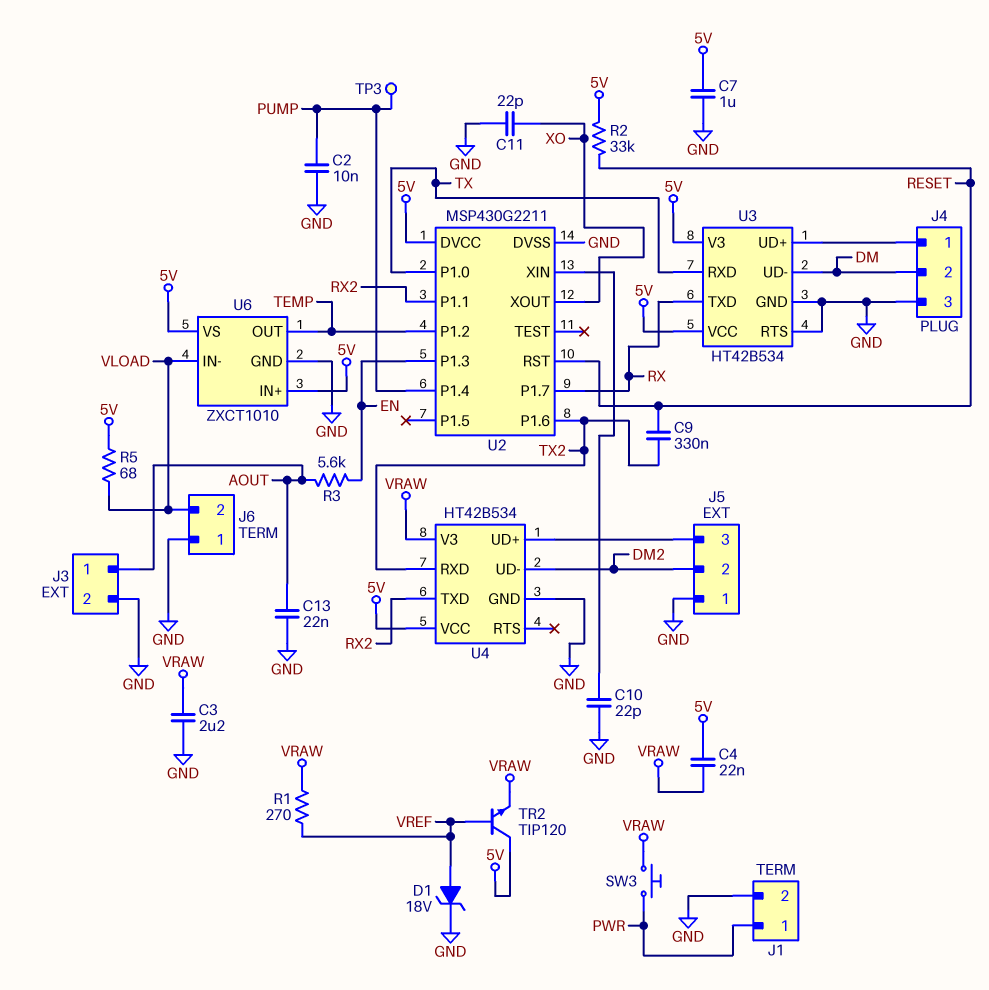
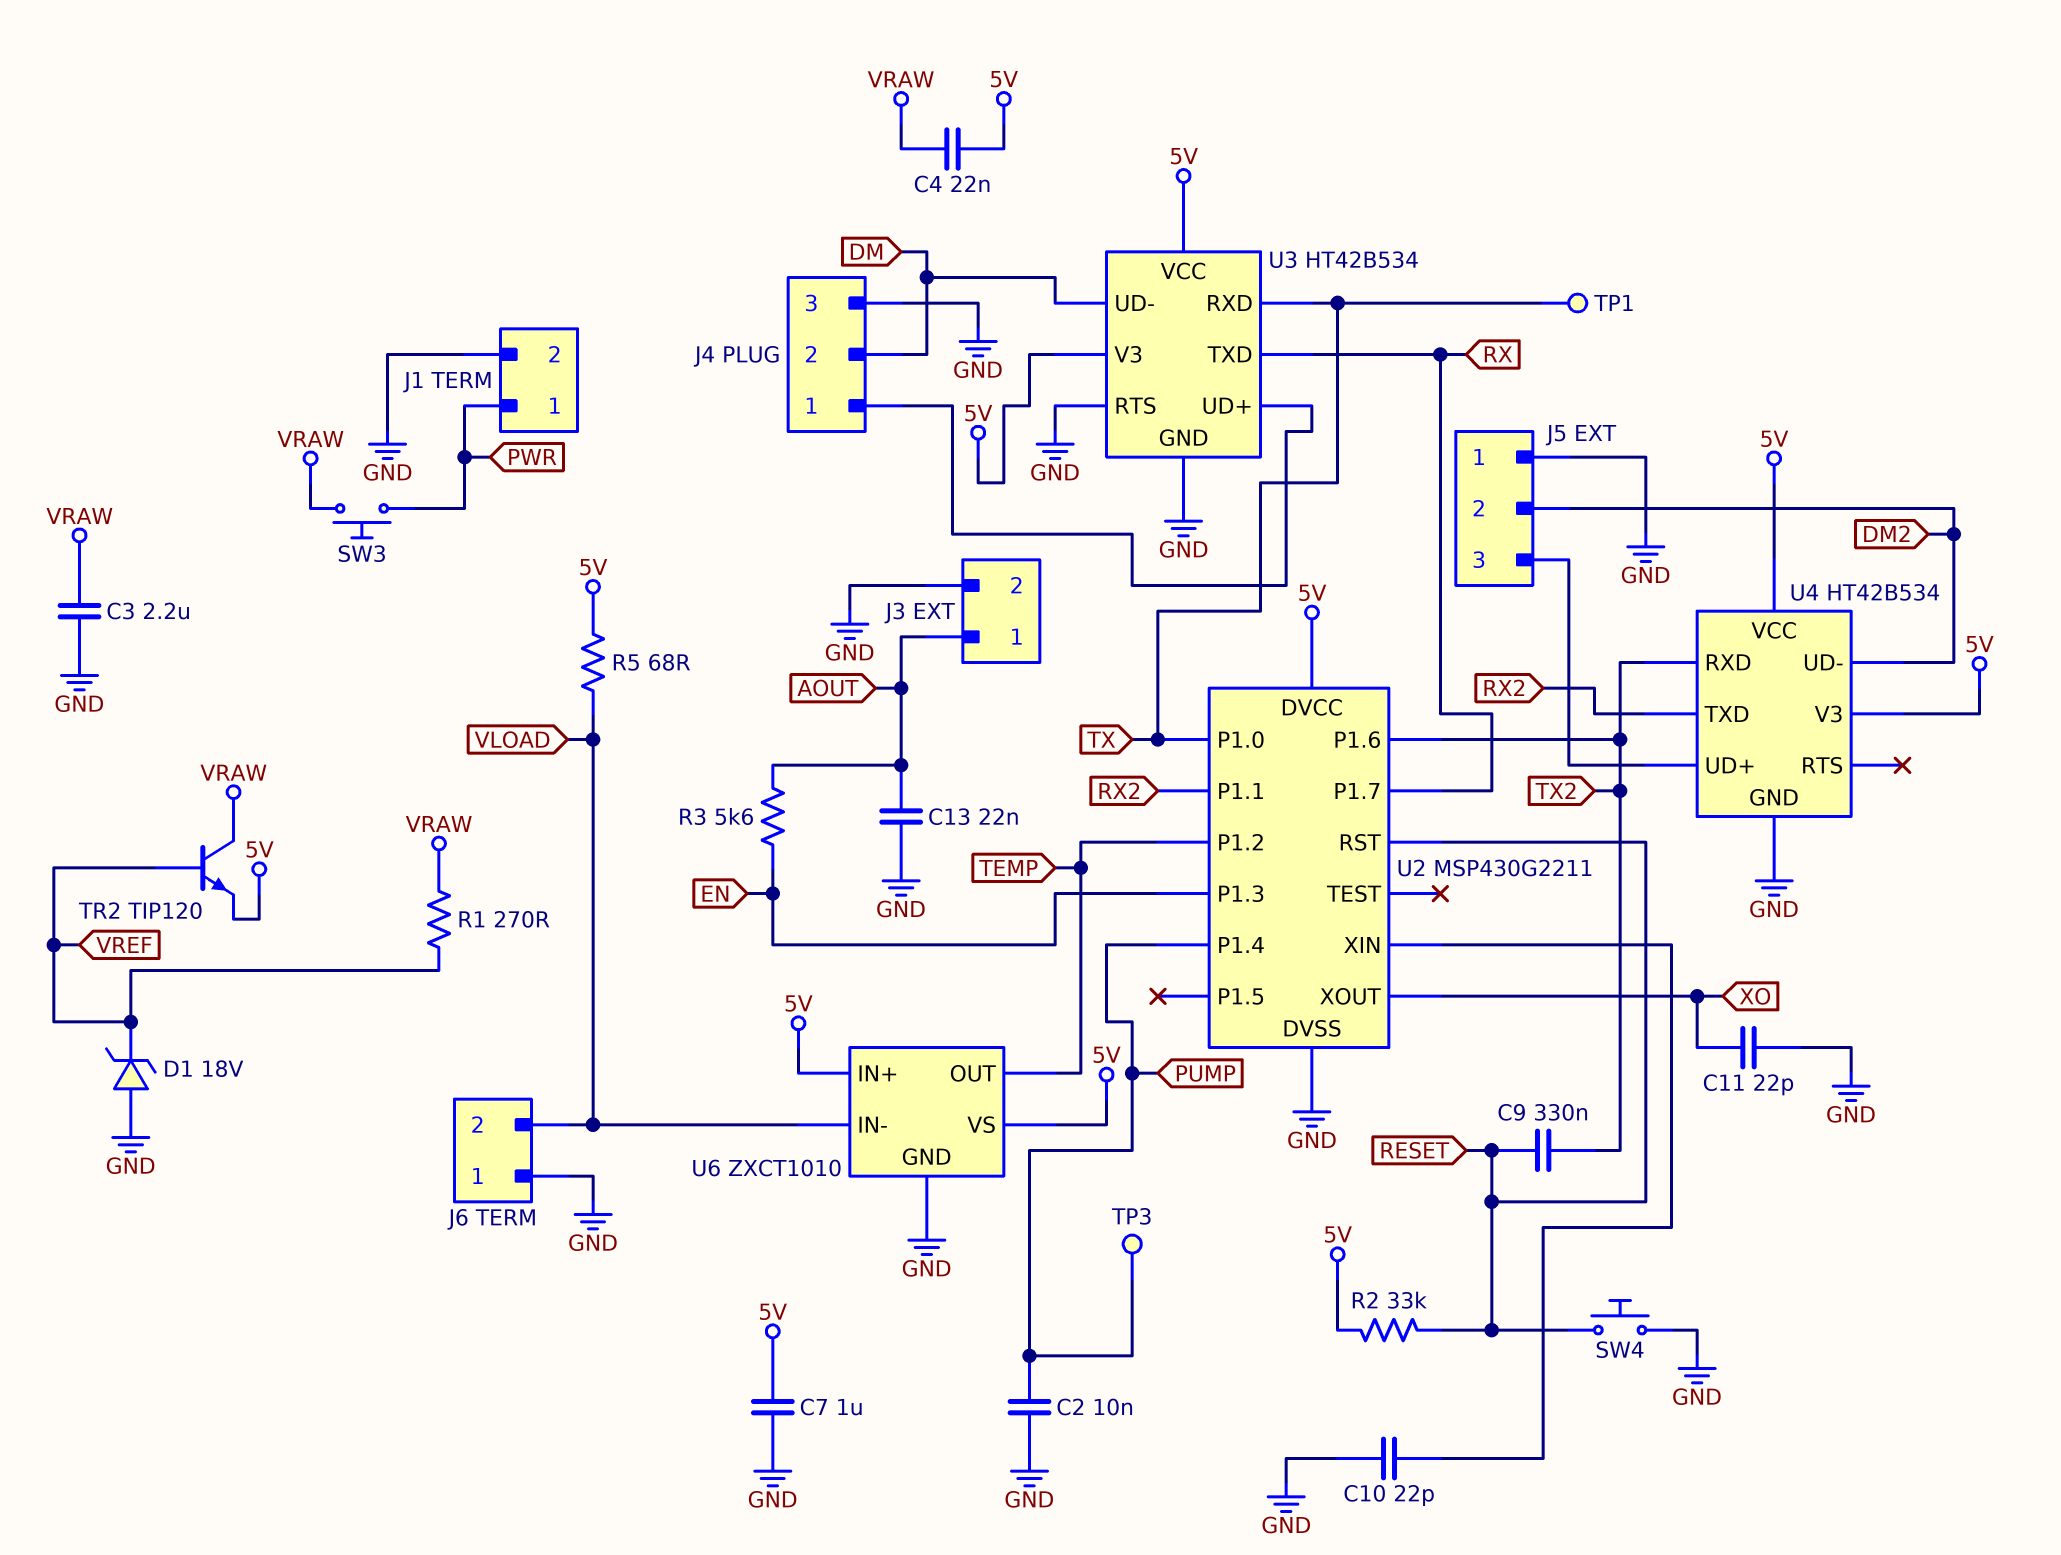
D1: zener 18V (A VREF, K GND) -> zener 18V (A GND, K VREF)
SW4: none -> button (GND, RESET)
TP1: none -> test point (TX)
TR2: NPN TIP120 (B VREF, C 5V, E VRAW) -> NPN TIP120 (B VREF, C VRAW, E 5V)
U4 pin V3: VRAW -> 5V

